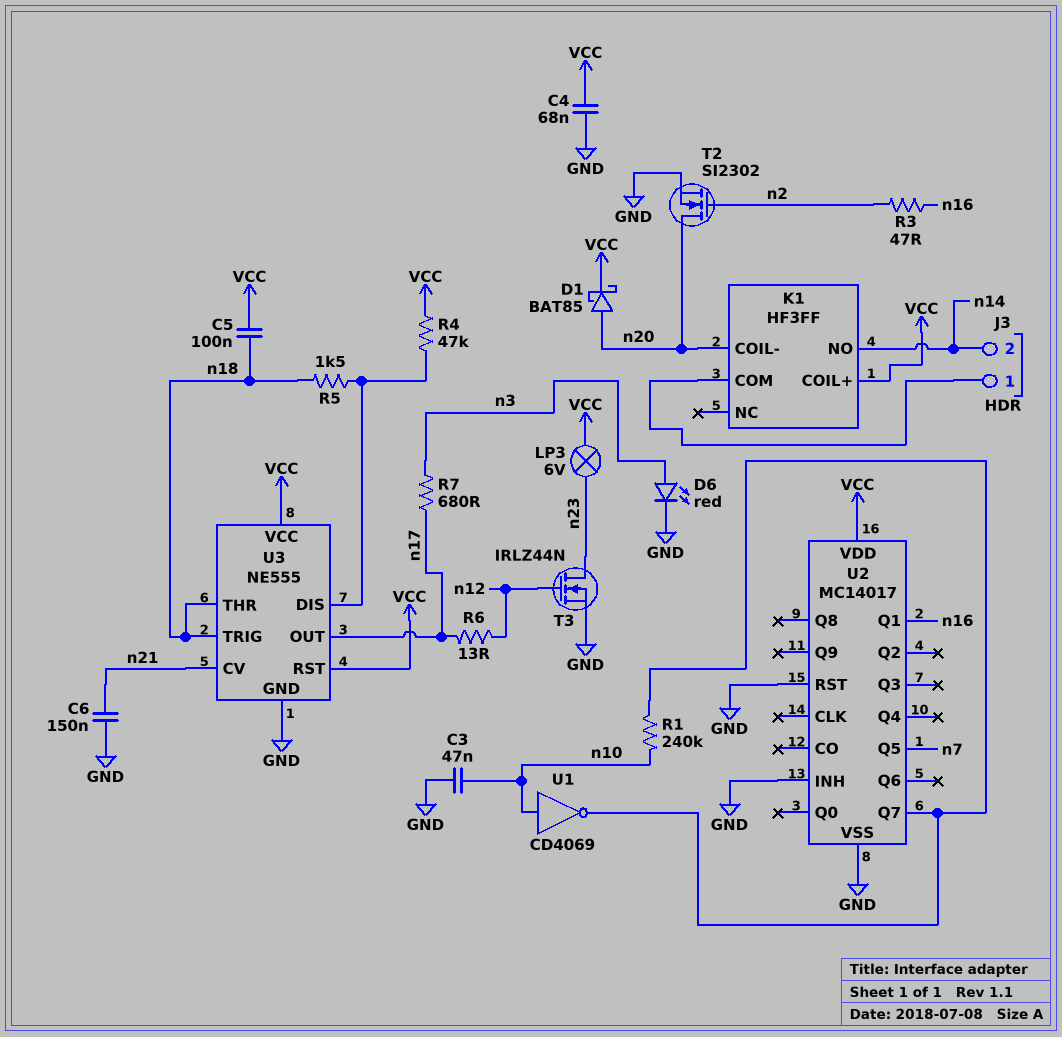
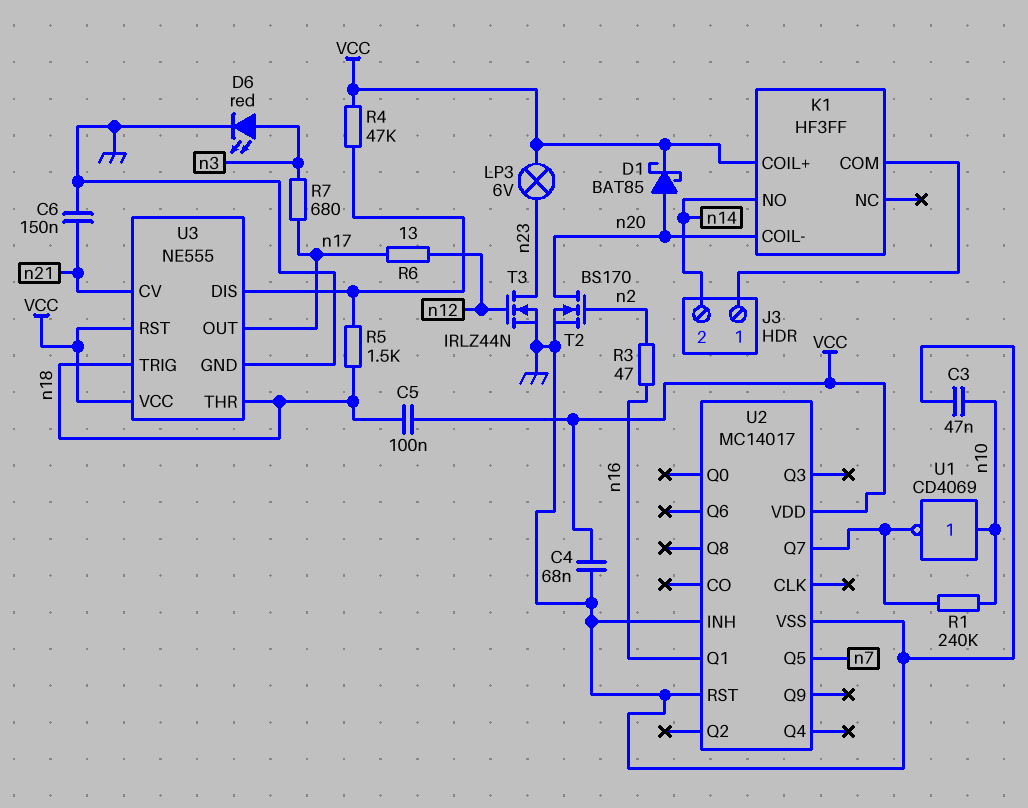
T2: NMOS SI2302 (G n2, D n20, S GND) -> NMOS BS170 (G n2, D n20, S GND)

